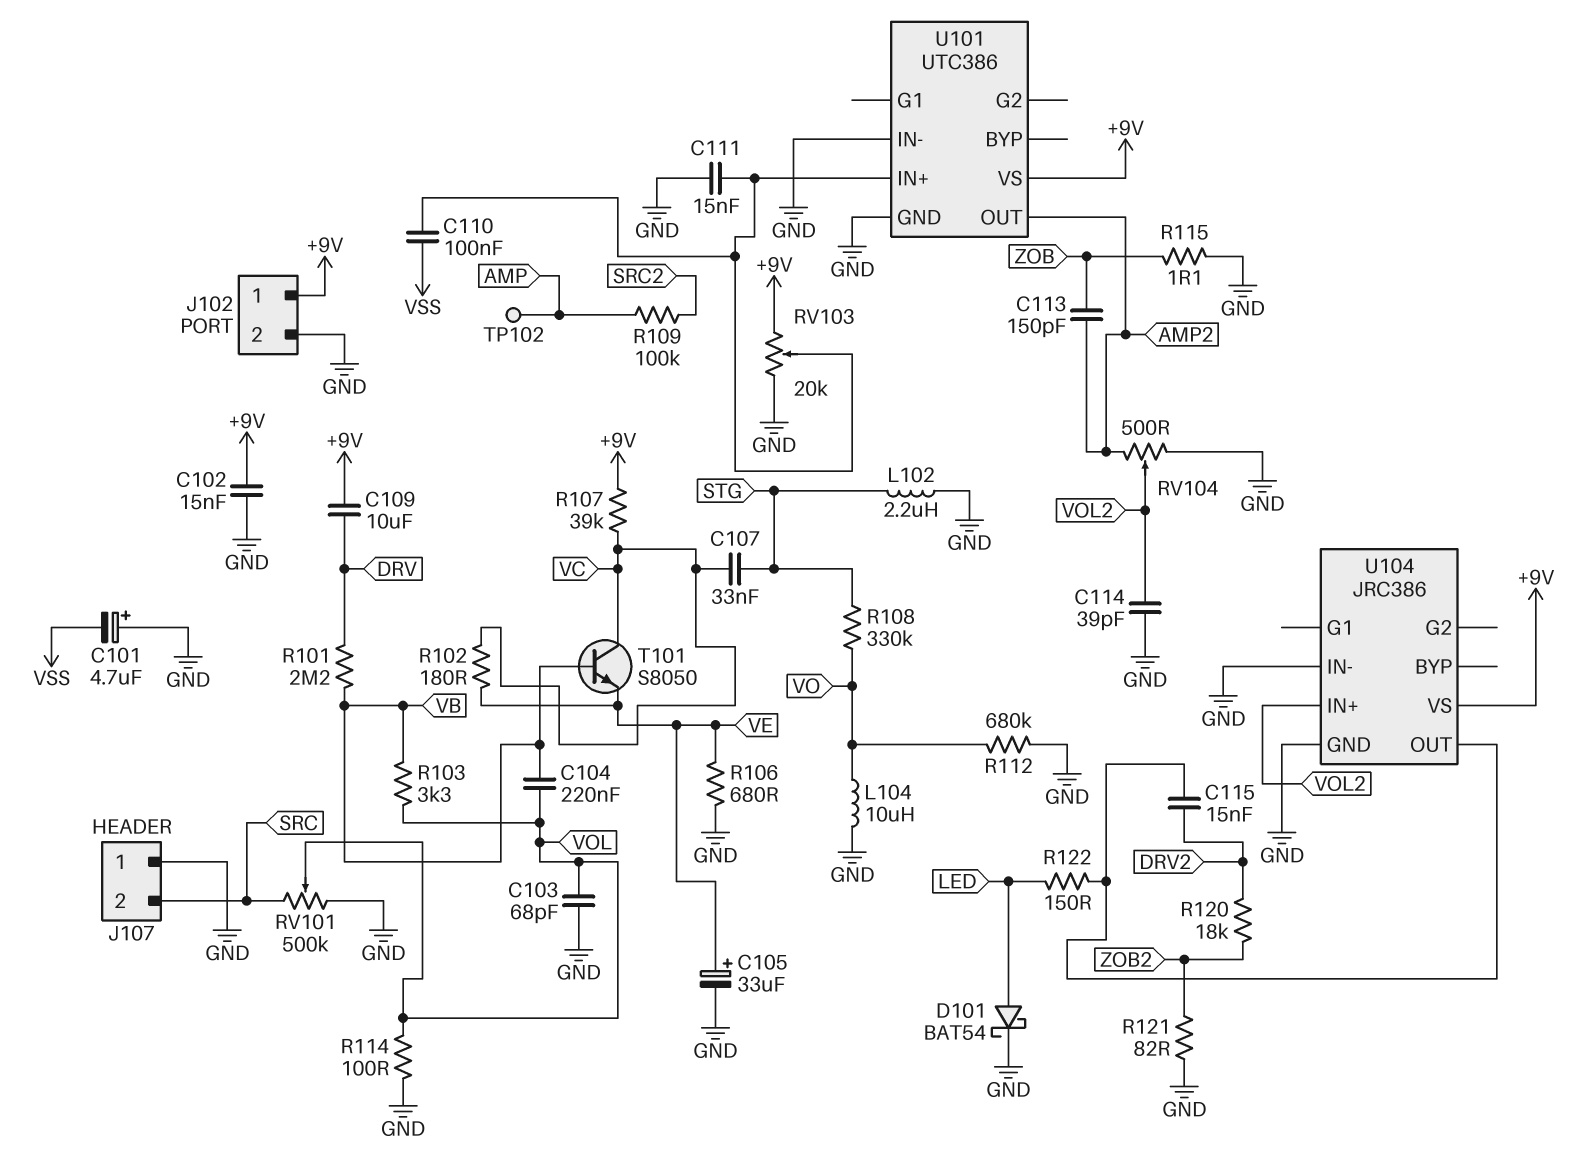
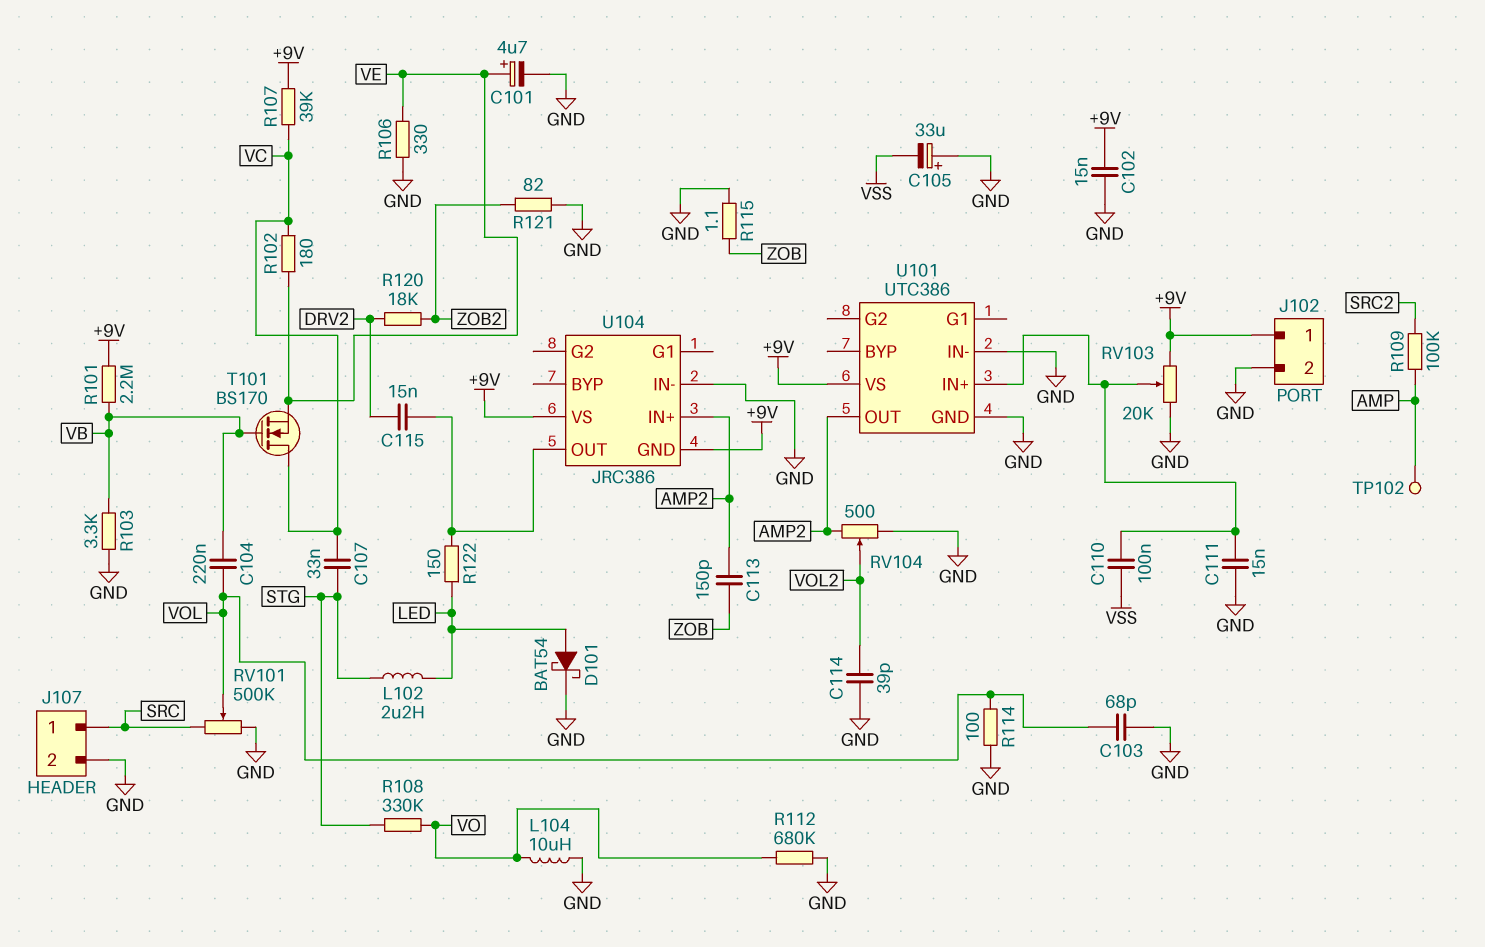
C101: 4.7uF (plus GND, minus VSS) -> 4.7uF (plus VE, minus GND)
C105: 33uF (plus VE, minus GND) -> 33uF (plus GND, minus VSS)
C109: 10uF (+9V, DRV) -> none
J107 pin 1: GND -> SRC
J107 pin 2: SRC -> GND
L102: 2.2uH (GND, STG) -> 2.2uH (LED, STG)
R101: 2.2M (DRV, VB) -> 2.2M (+9V, VB)
R103: 3.3k (VB, VOL) -> 3.3k (GND, VB)
R106: 680 (GND, VE) -> 330 (GND, VE)
T101: NPN S8050 (B VB, C VC, E VE) -> NMOS BS170 (G VB, D VC, S VE)
U104 pin GND: GND -> +9V
U104 pin IN+: VOL2 -> AMP2

